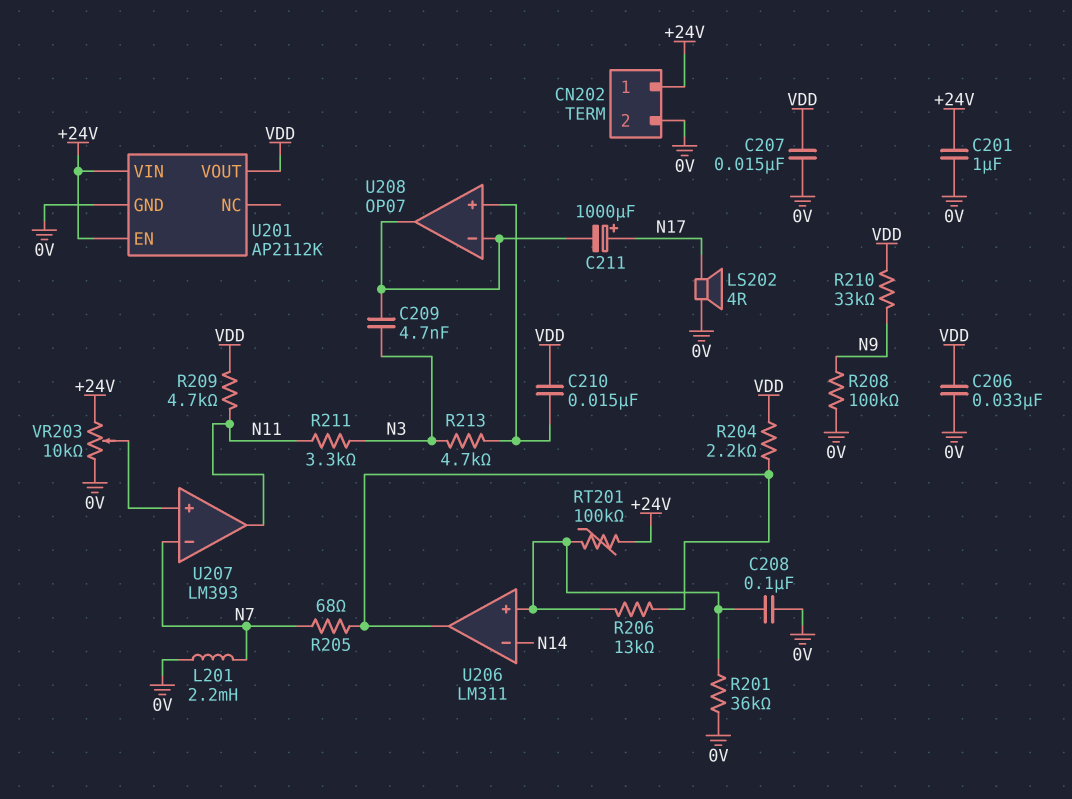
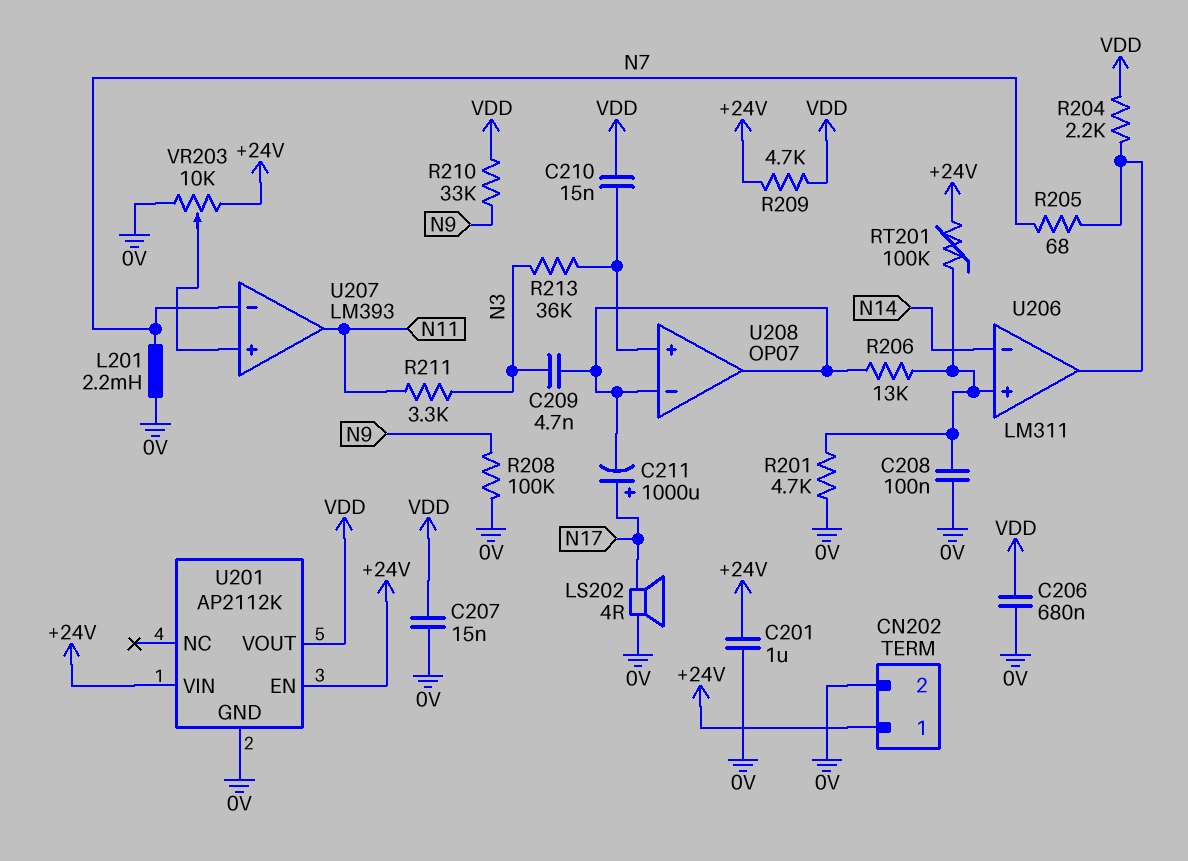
C206: 33nF (0V, VDD) -> 680nF (0V, VDD)
R201: 36k (0V, U206/in+) -> 4.7k (0V, U206/in+)
R206: 13k (U206/in+, U206/out) -> 13k (U206/in+, U208/in-)
R209: 4.7k (N11, VDD) -> 4.7k (+24V, VDD)
R213: 4.7k (N3, U208/in+) -> 36k (N3, U208/in+)

